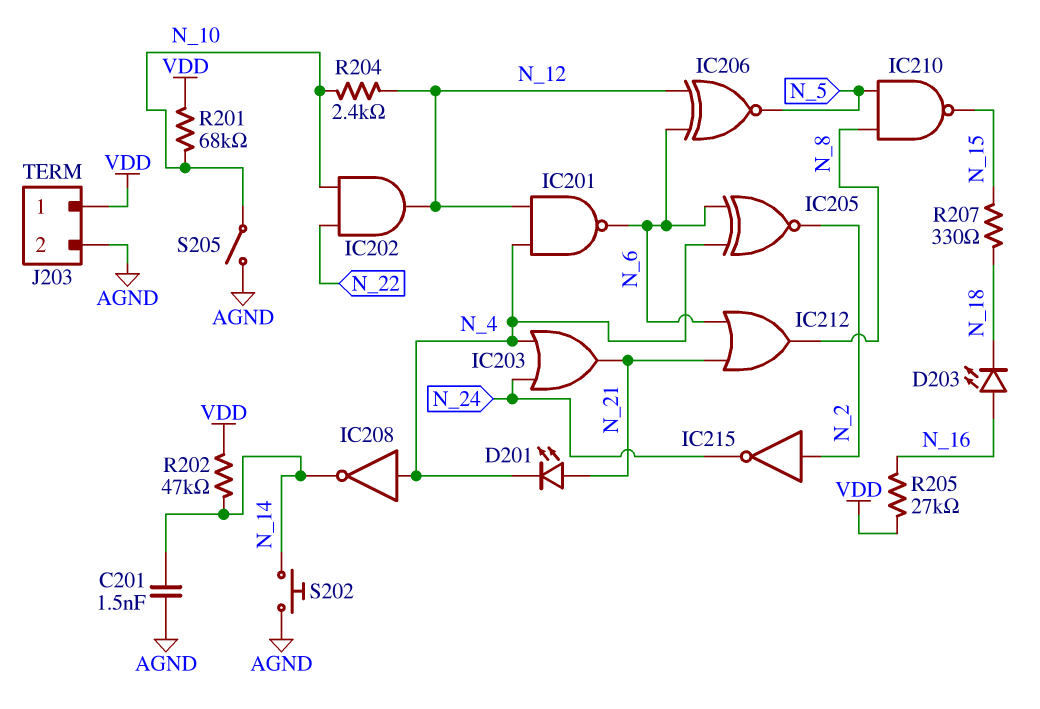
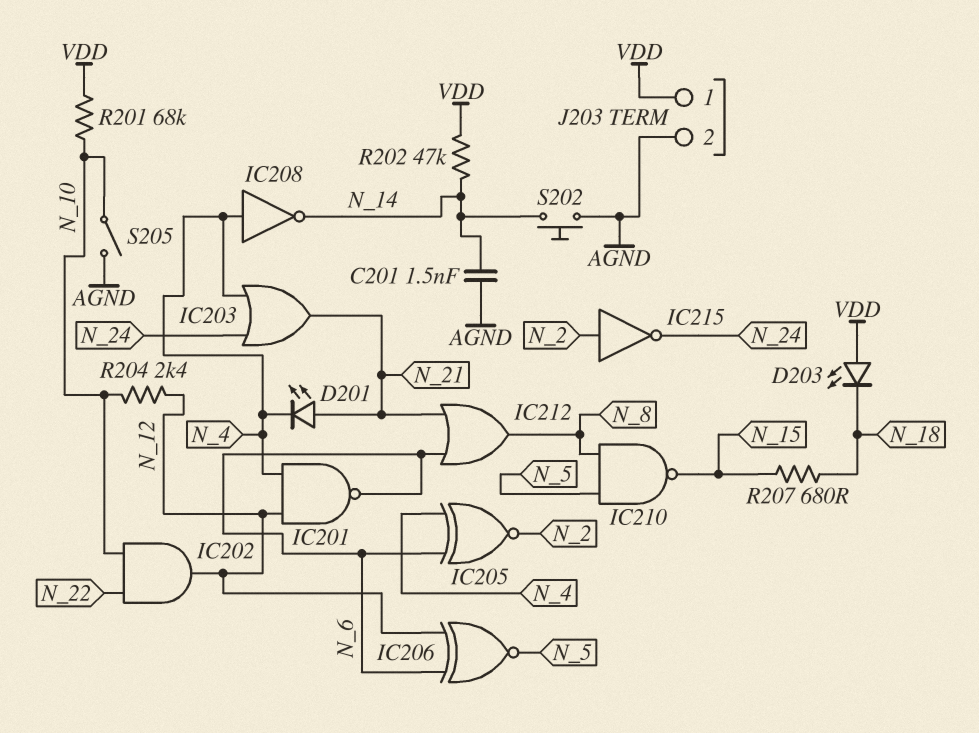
D203: LED (A N_16, K N_18) -> LED (A VDD, K N_18)
R205: 27k (N_16, VDD) -> none
R207: 330 (N_15, N_18) -> 680 (N_15, N_18)

